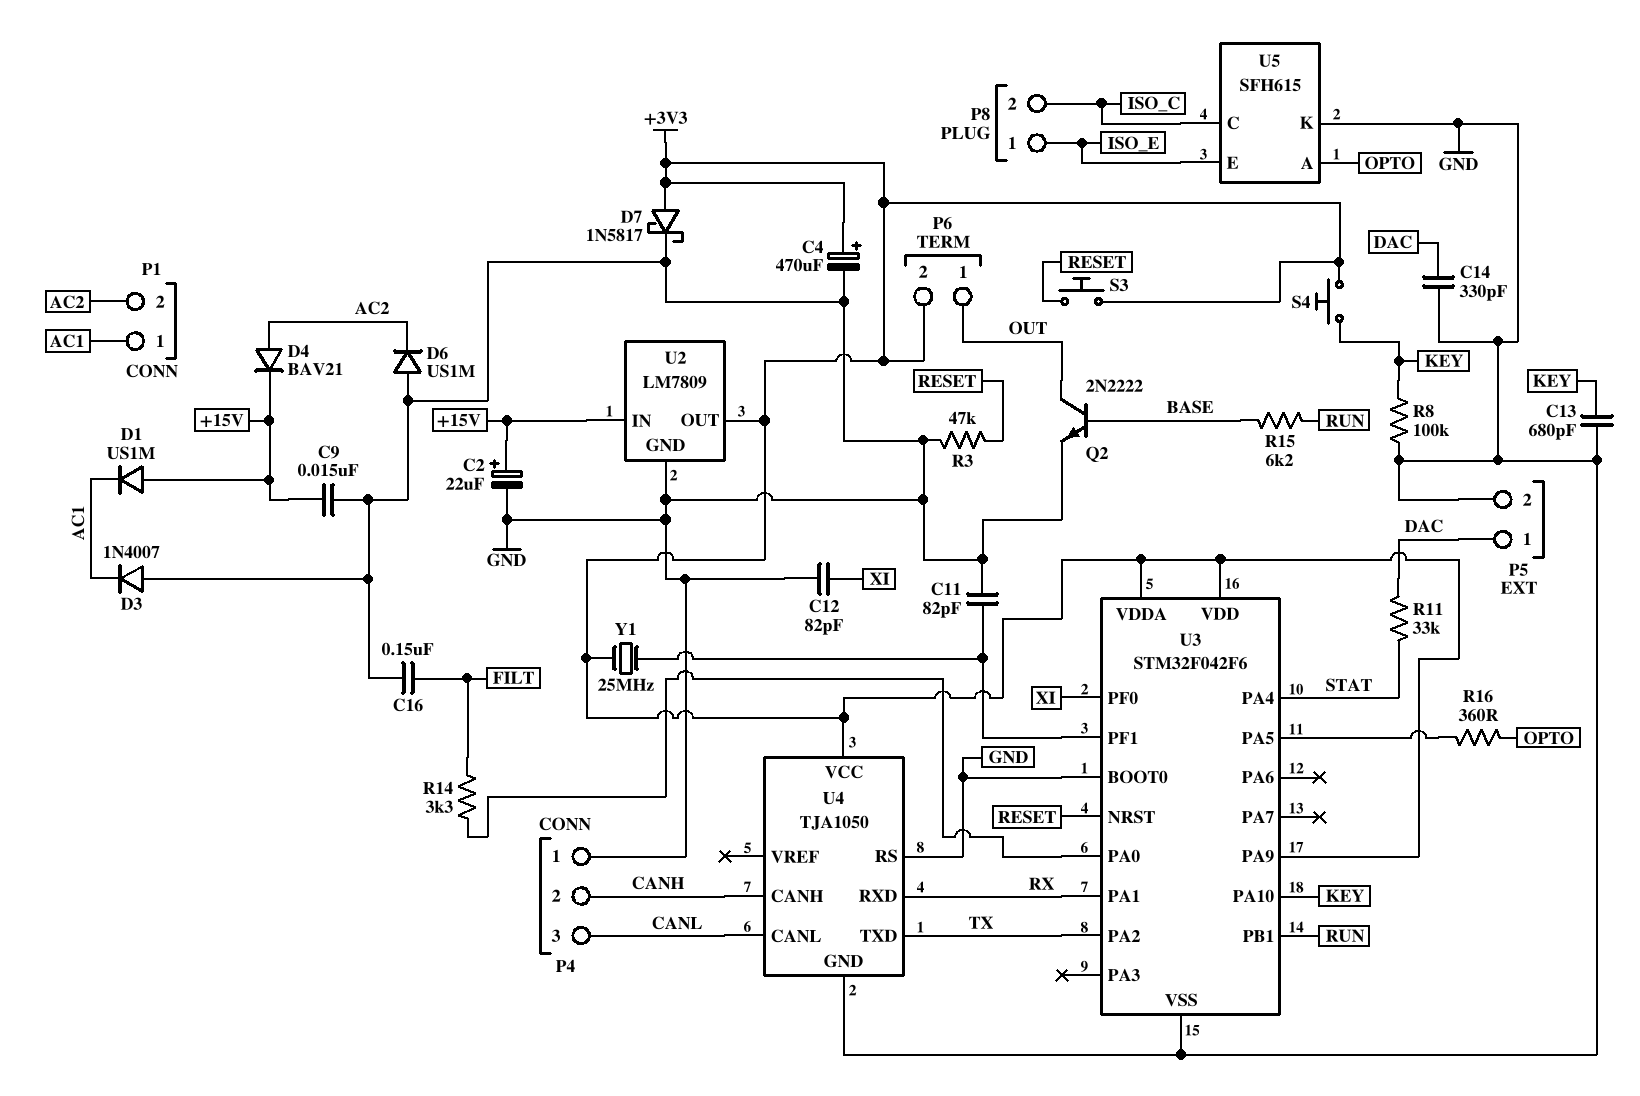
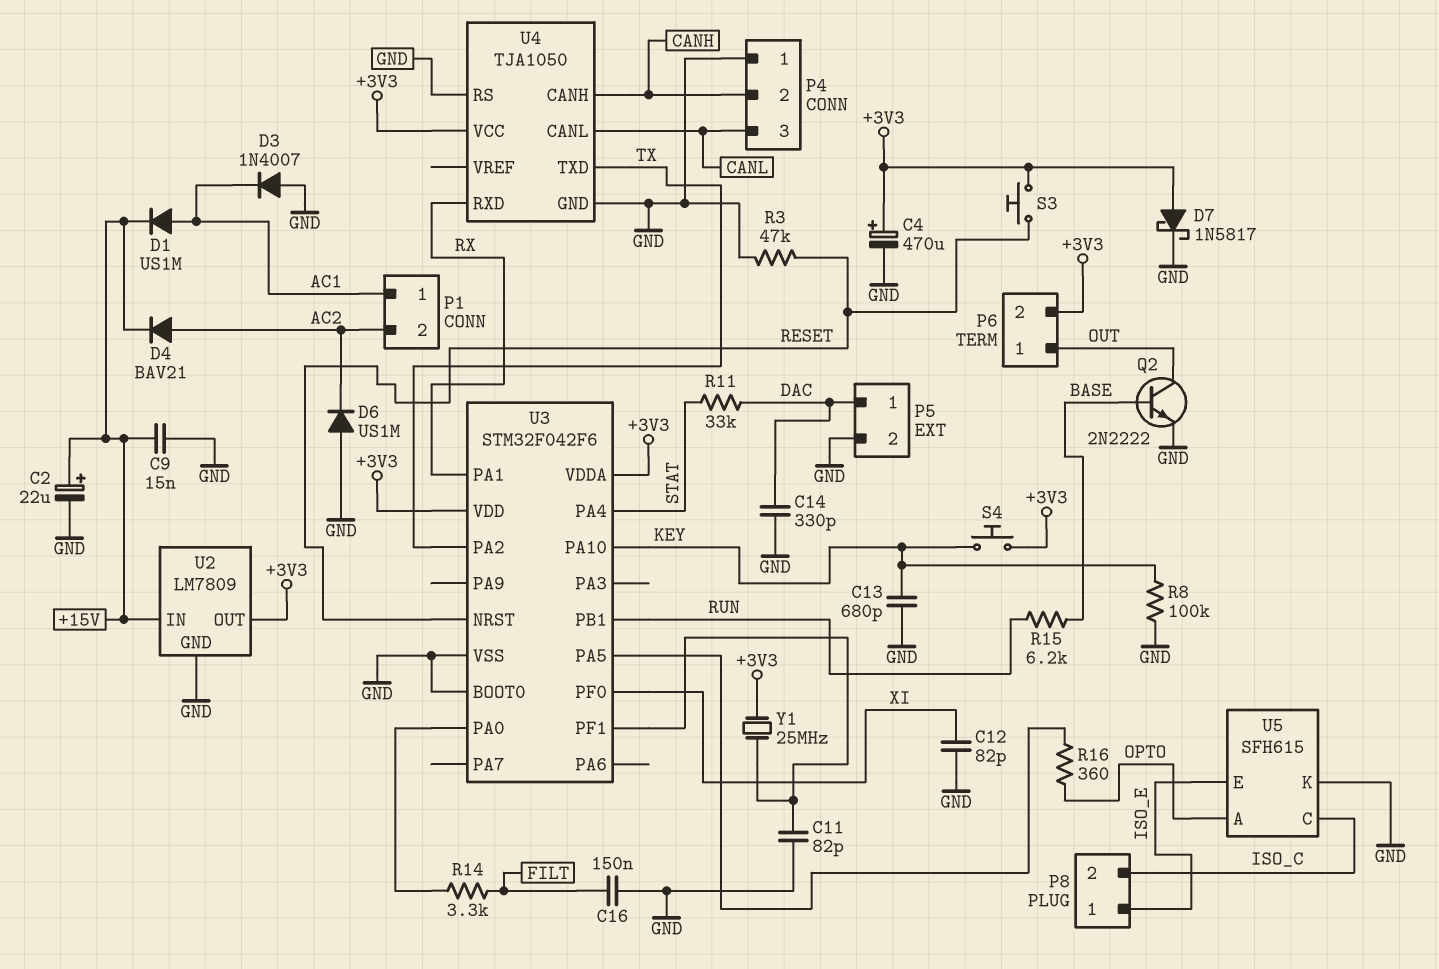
D1: diode US1M (A +15V, K AC1) -> diode US1M (A AC1, K +15V)
U3 pin PA9: +3V3 -> none

